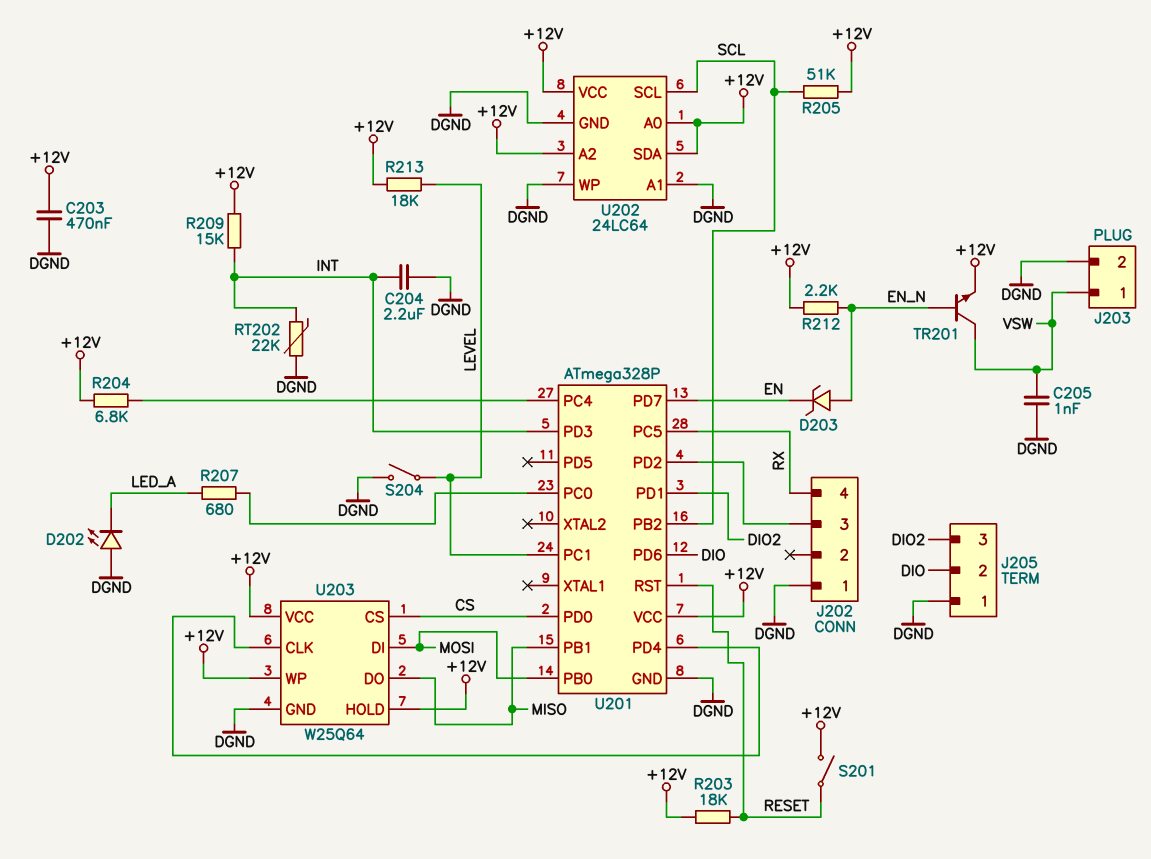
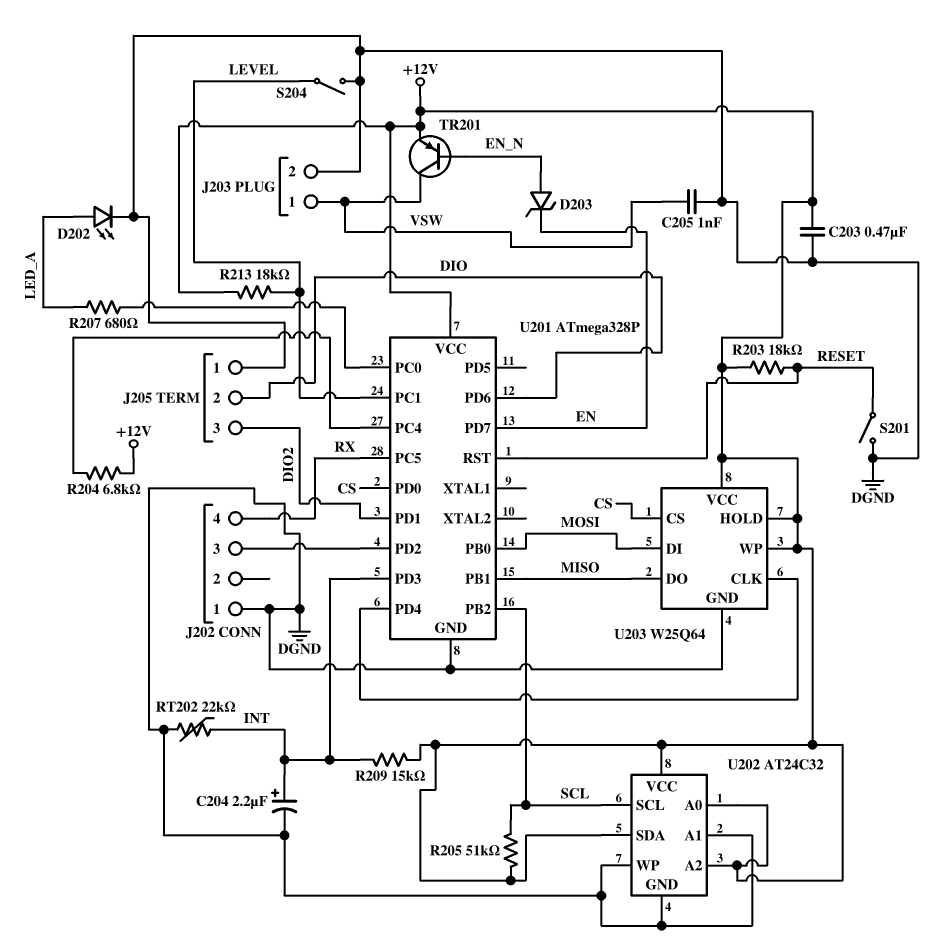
C204: 2.2uF (DGND, INT) -> 2.2uF (plus INT, minus DGND)
D202: LED (A DGND, K LED_A) -> LED (A LED_A, K DGND)
R212: 2.2k (+12V, EN_N) -> none
S201: switch (+12V, RESET) -> switch (DGND, RESET)
TR201: NPN (B EN_N, C VSW, E +12V) -> PNP (B EN_N, C VSW, E +12V)
U202: 24LC64 -> AT24C32

